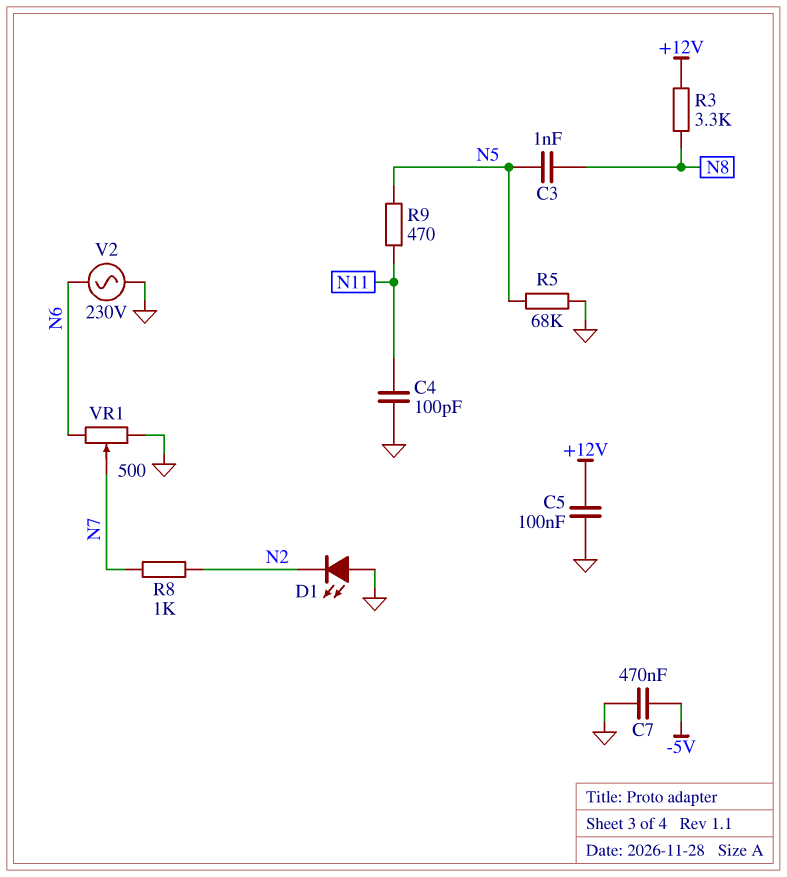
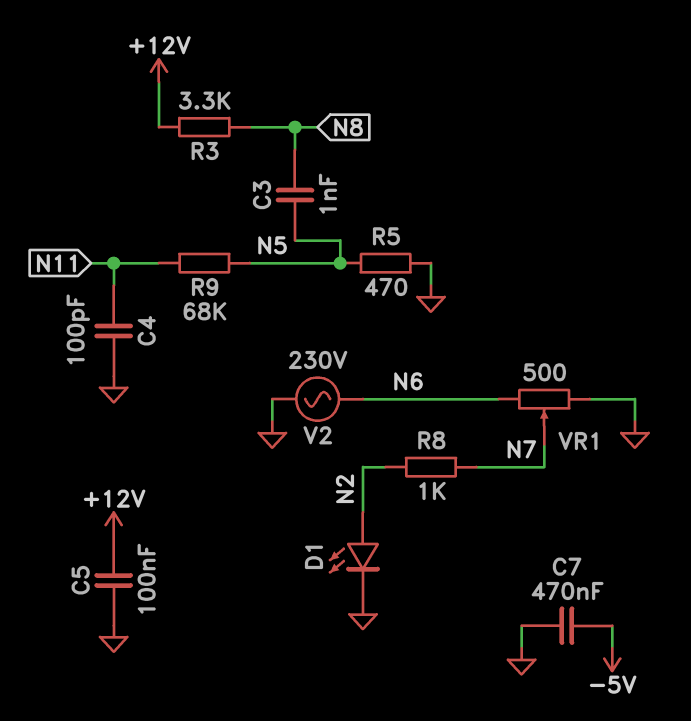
D1: LED (A GND, K N2) -> LED (A N2, K GND)
R5: 68k (GND, N5) -> 470 (GND, N5)
R9: 470 (N5, N11) -> 68k (N5, N11)

